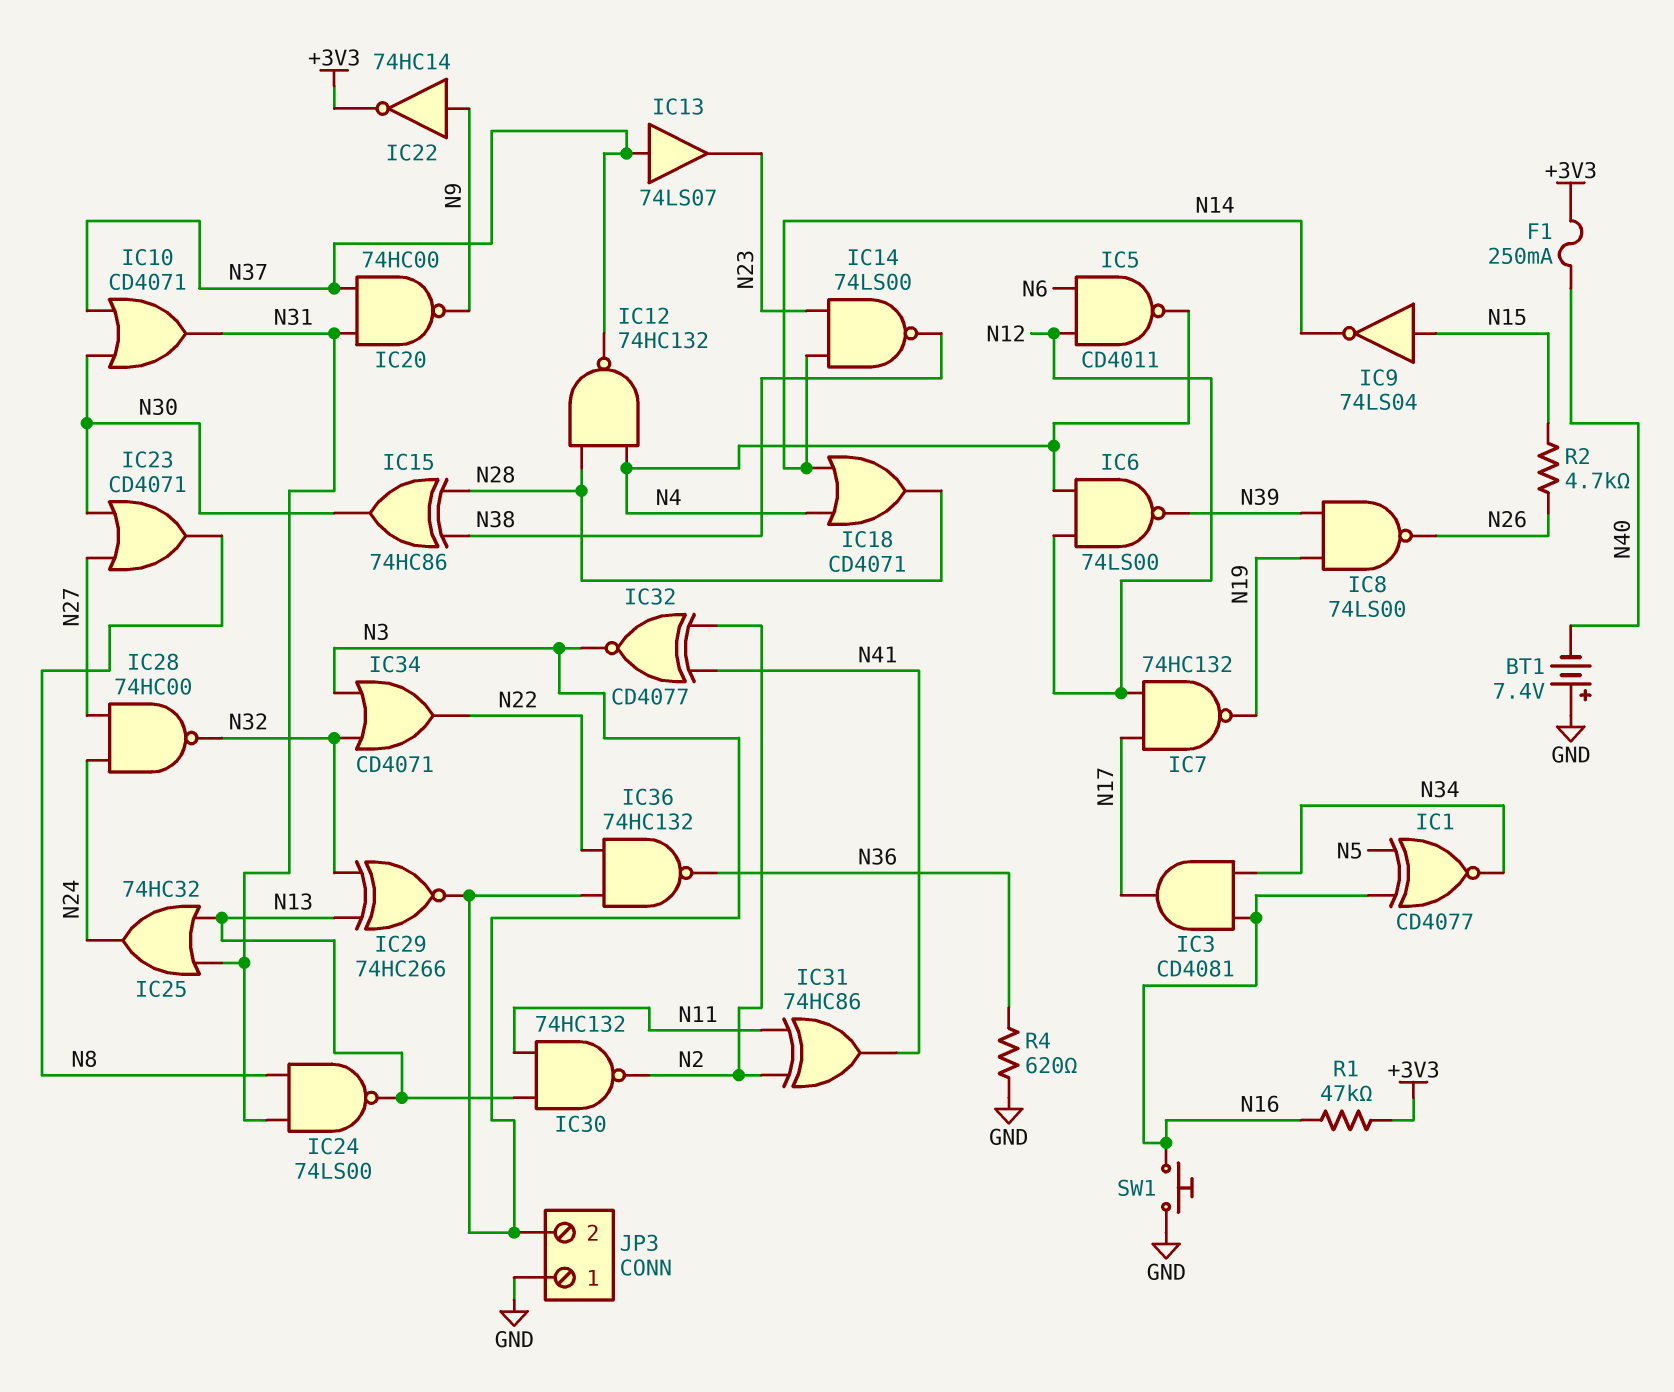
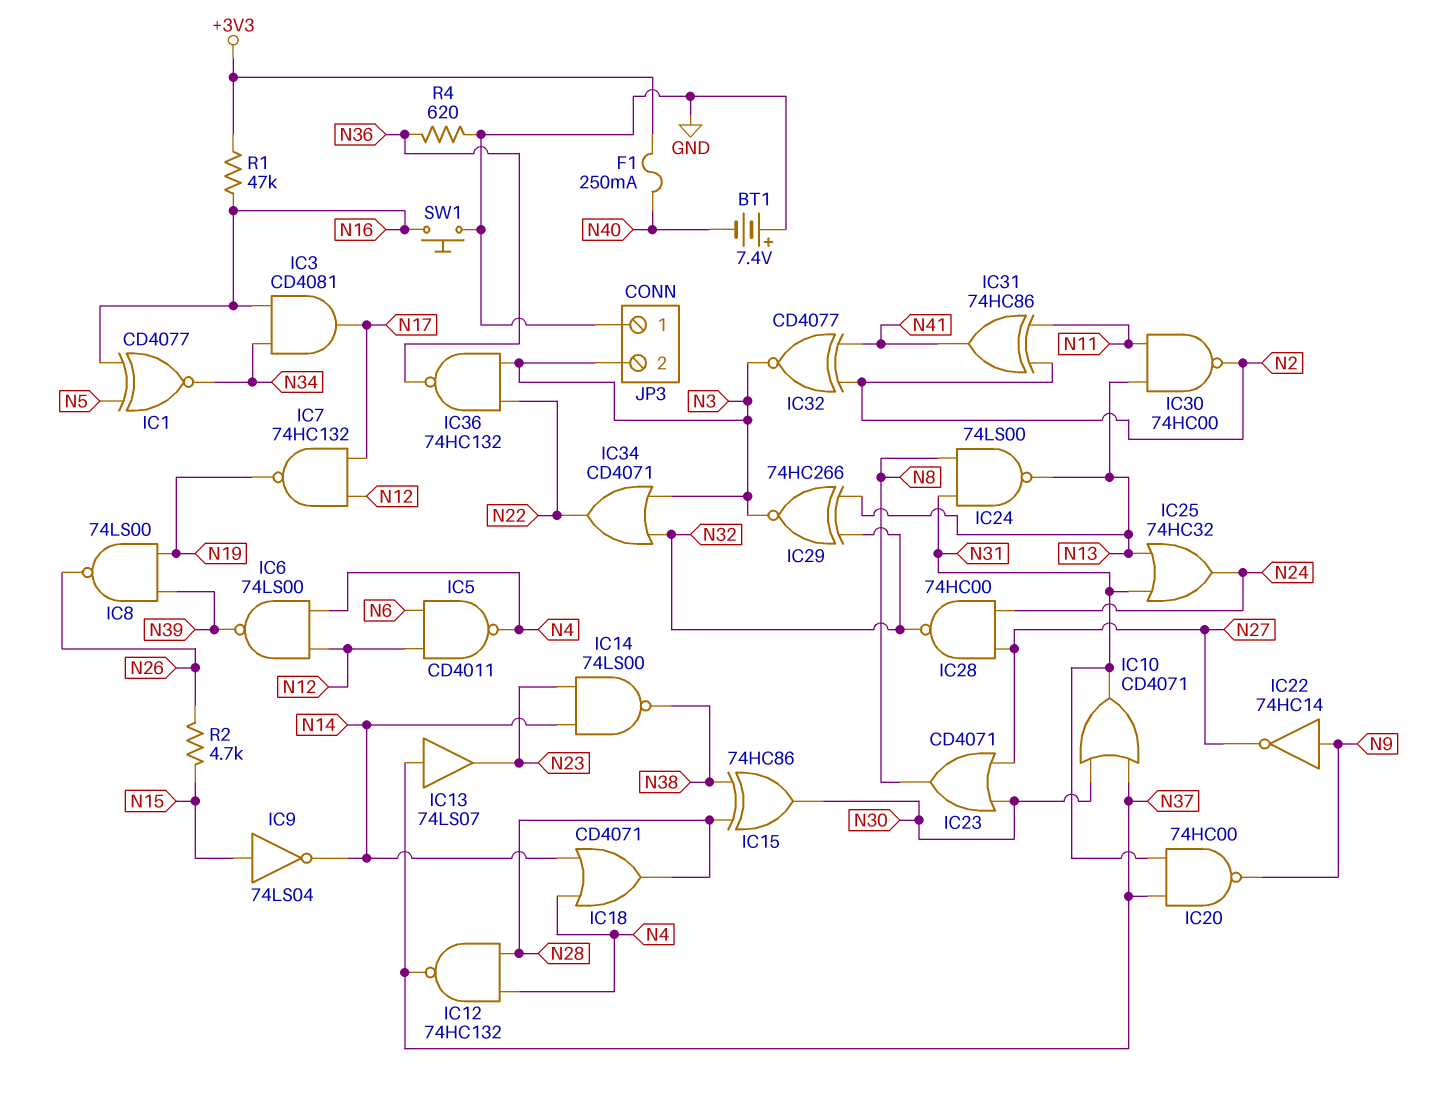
IC22: NOT 74HC14 (in N9, out +3V3) -> NOT 74HC14 (in N9, out N27)
IC30: NAND 74HC132 (in N11, in N13, out N2) -> NAND 74HC00 (in N11, in N13, out N2)

